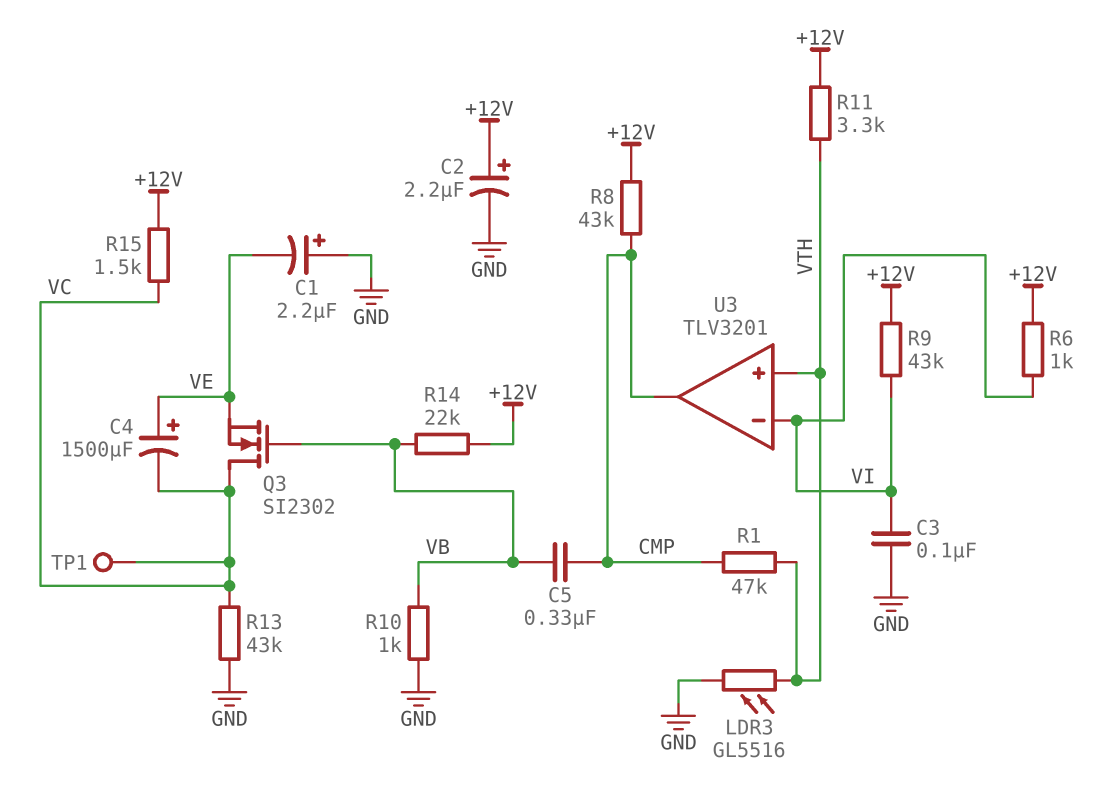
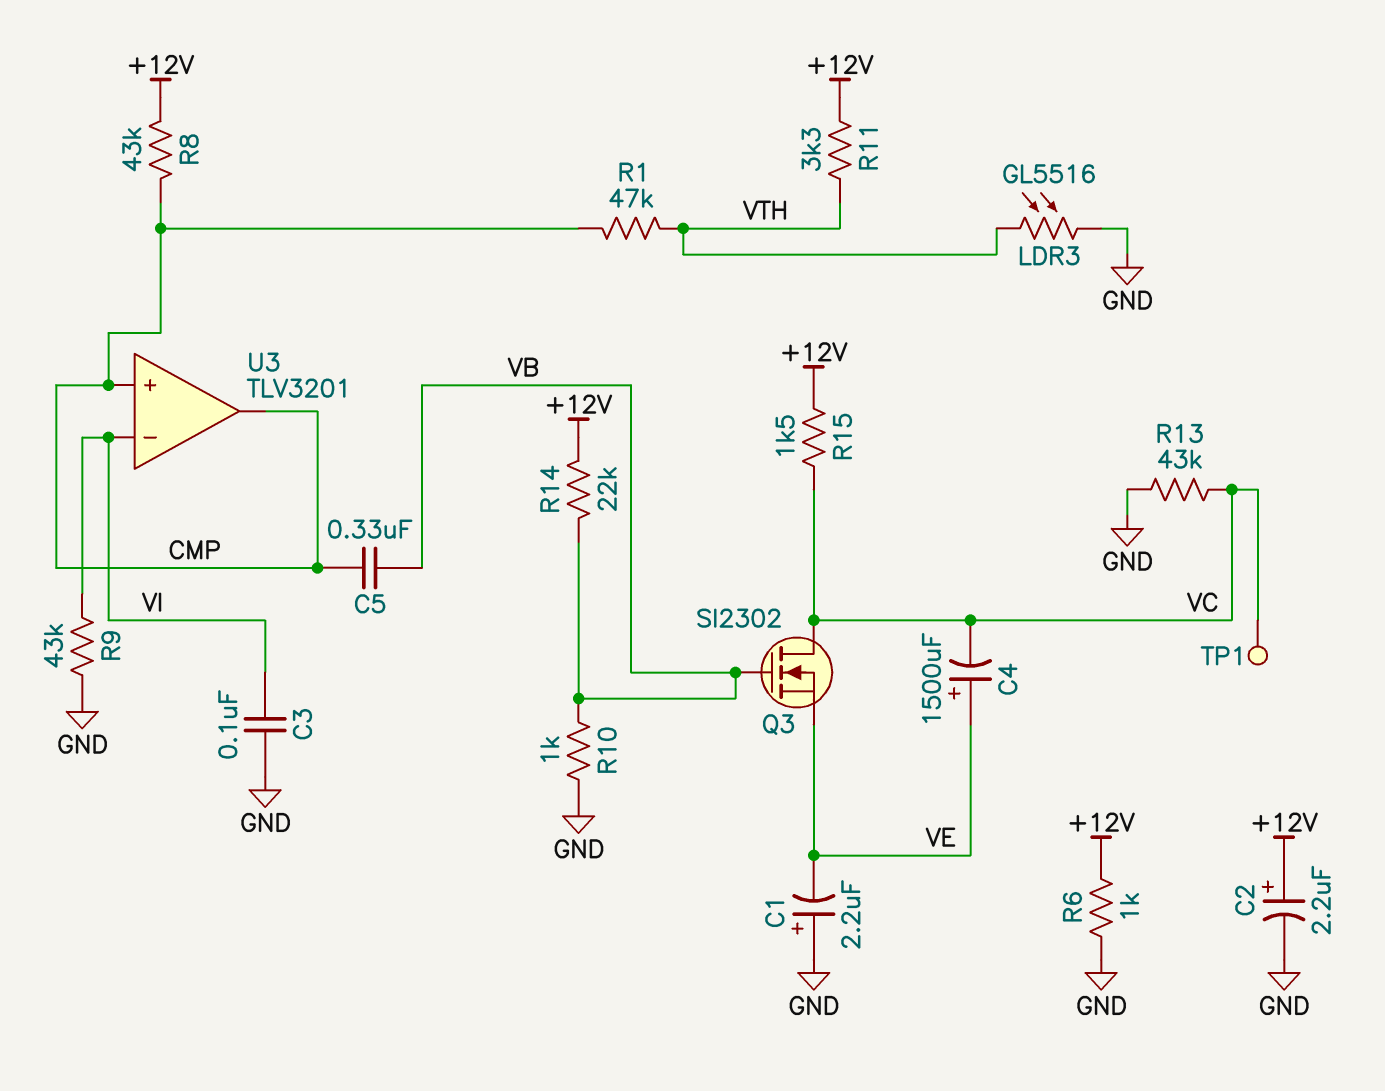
R6: 1k (+12V, VI) -> 1k (+12V, GND)
R9: 43k (+12V, VI) -> 43k (GND, VI)
U3 pin in+: VTH -> CMP

